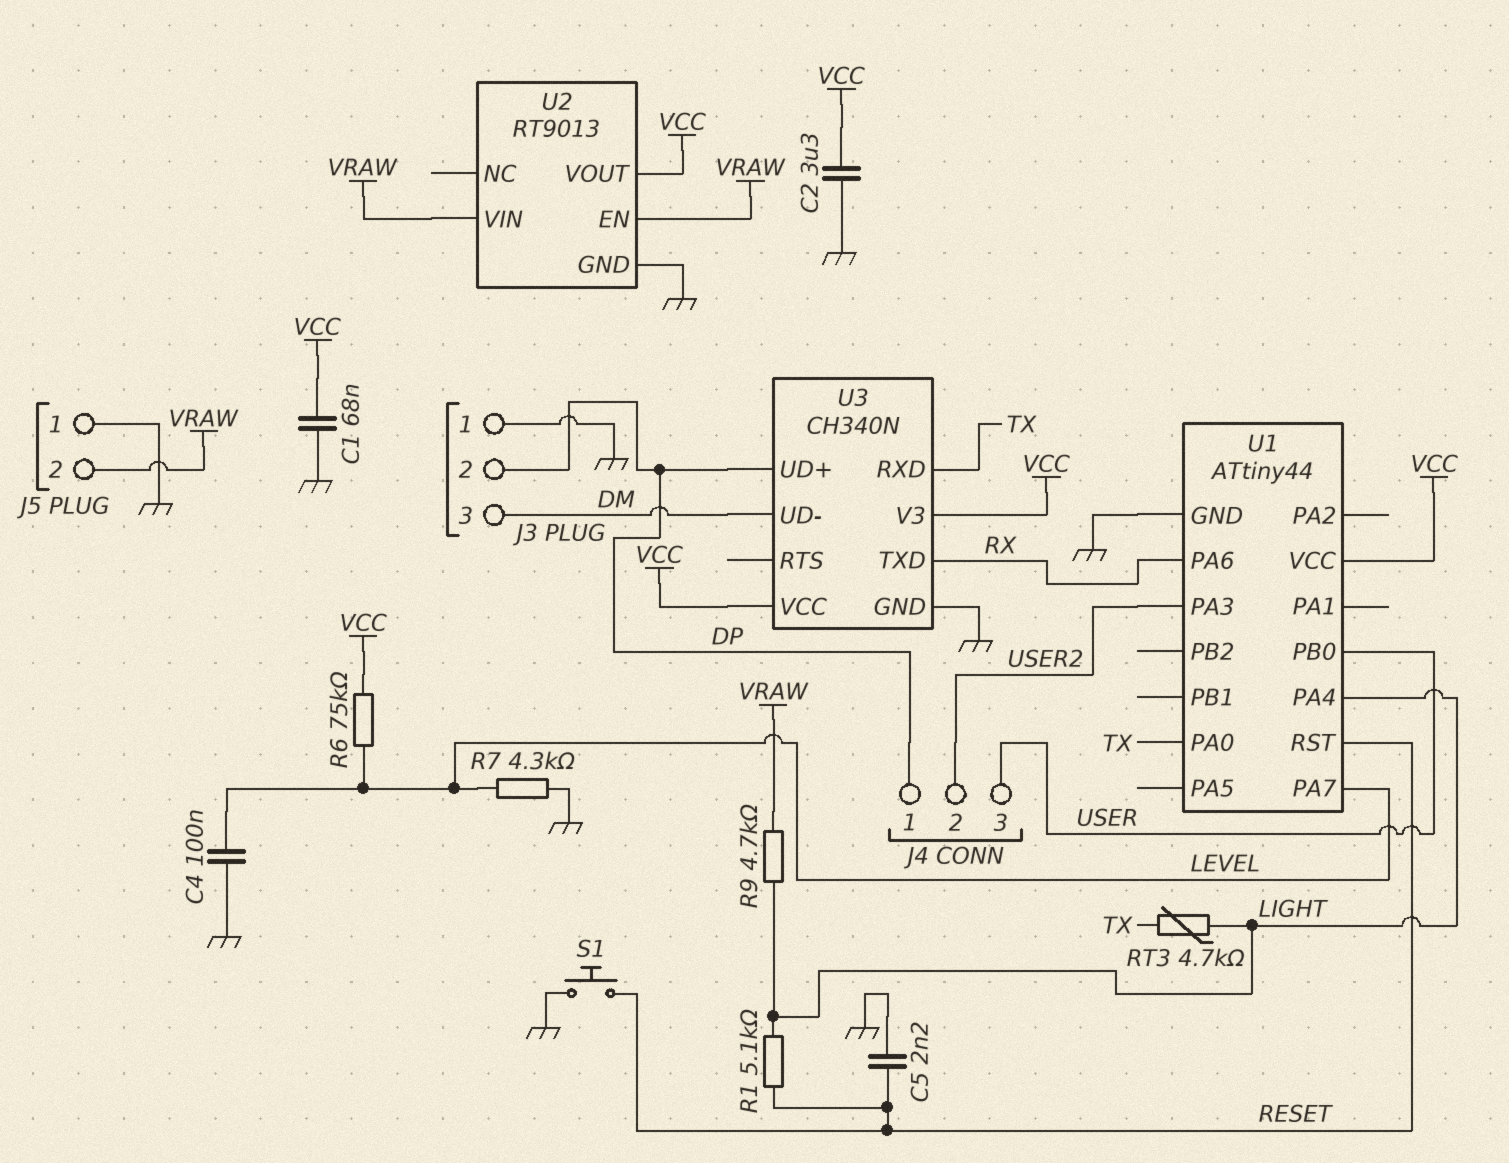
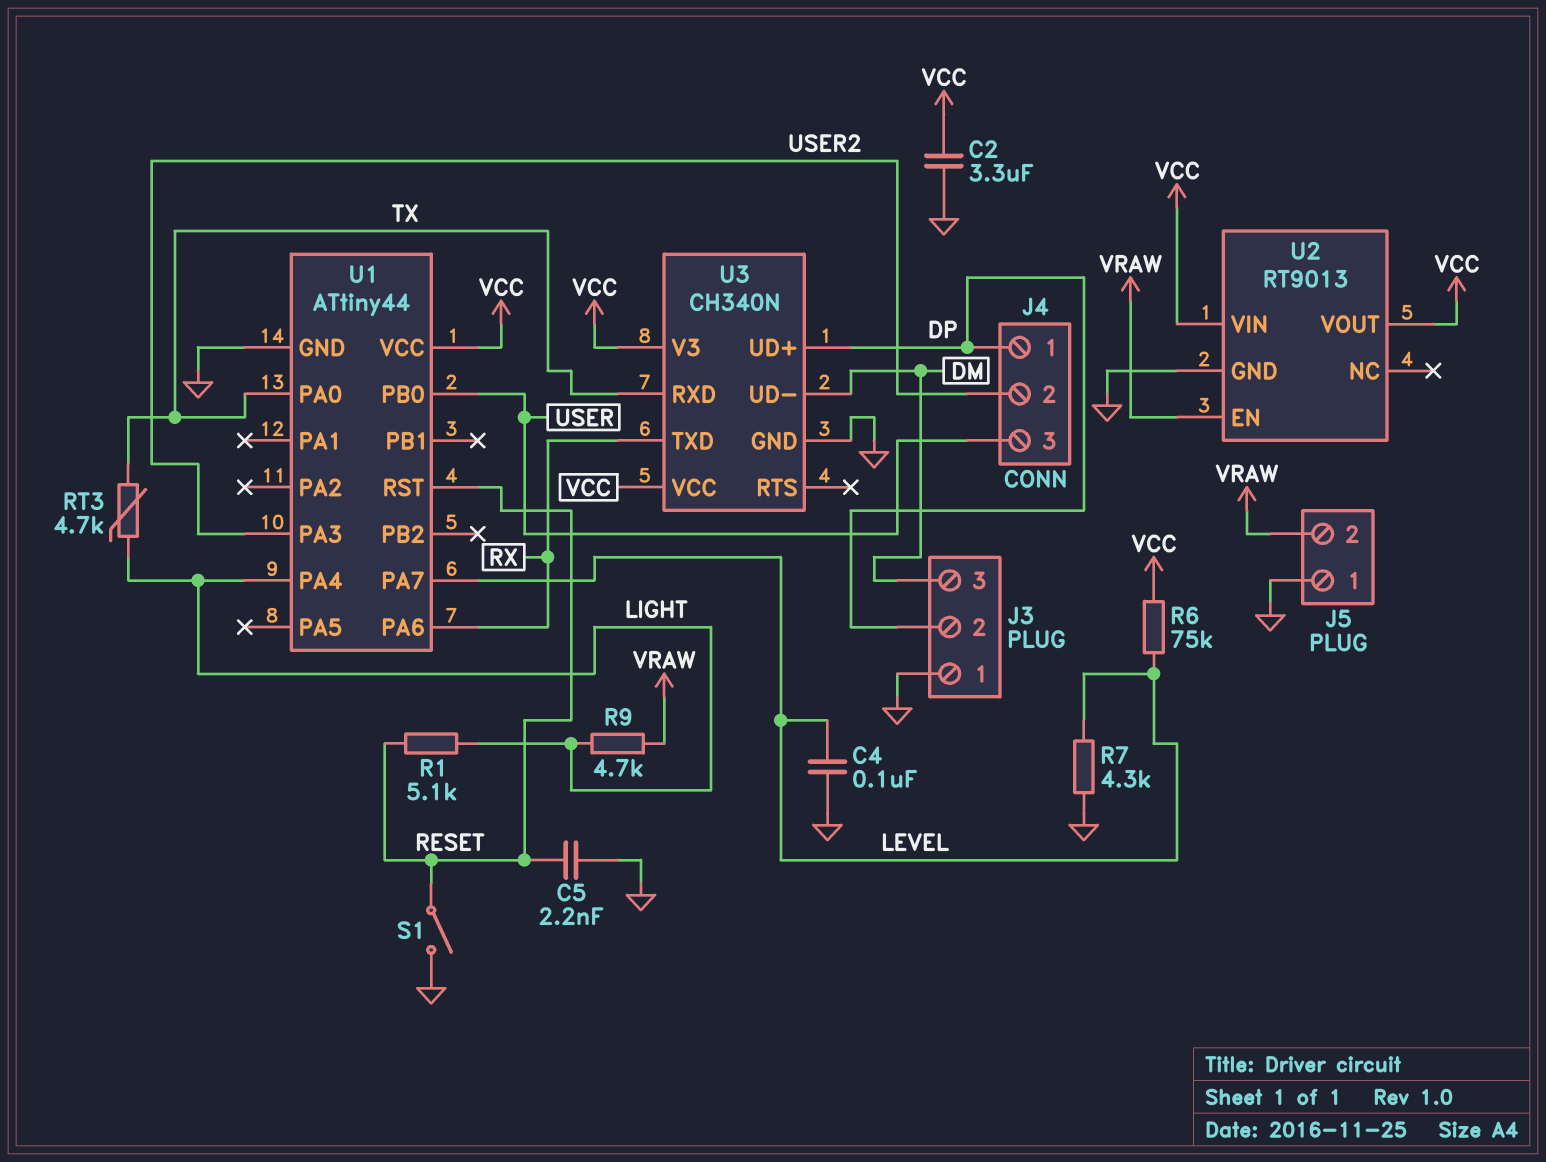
C1: 68nF (GND, VCC) -> none
S1: button (GND, RESET) -> switch (GND, RESET)
U2 pin VIN: VRAW -> VCC

